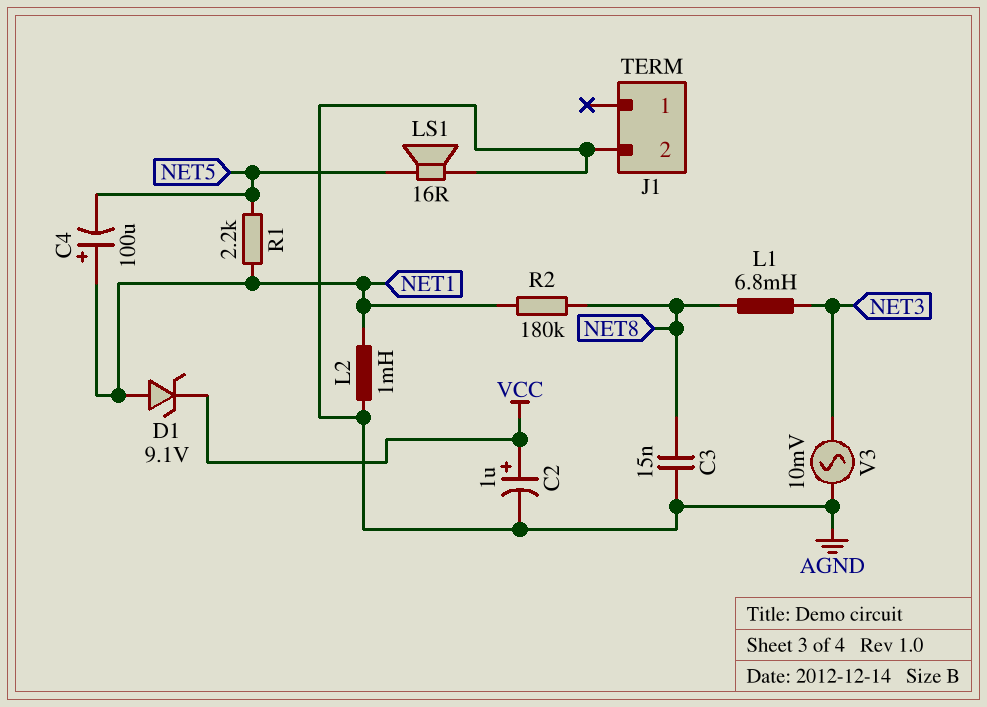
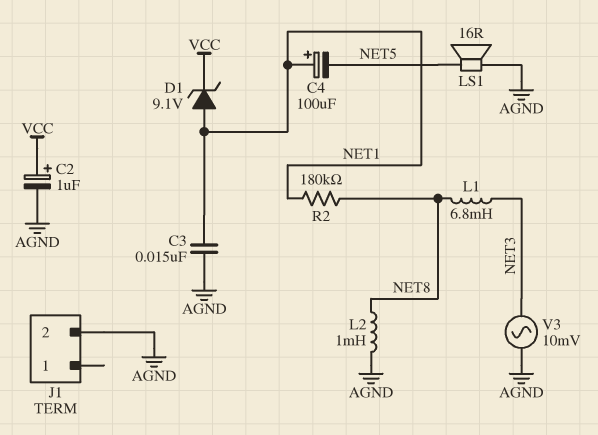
C3: 15nF (AGND, NET8) -> 15nF (AGND, NET1)
L2: 1mH (AGND, NET1) -> 1mH (AGND, NET8)
R1: 2.2k (NET1, NET5) -> none

